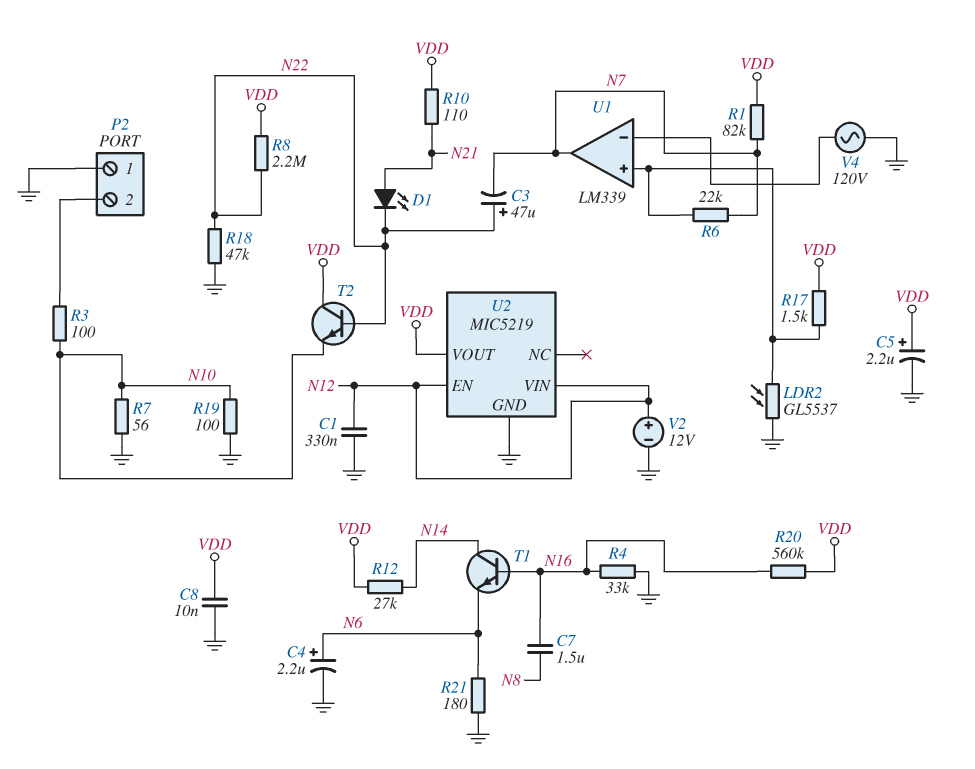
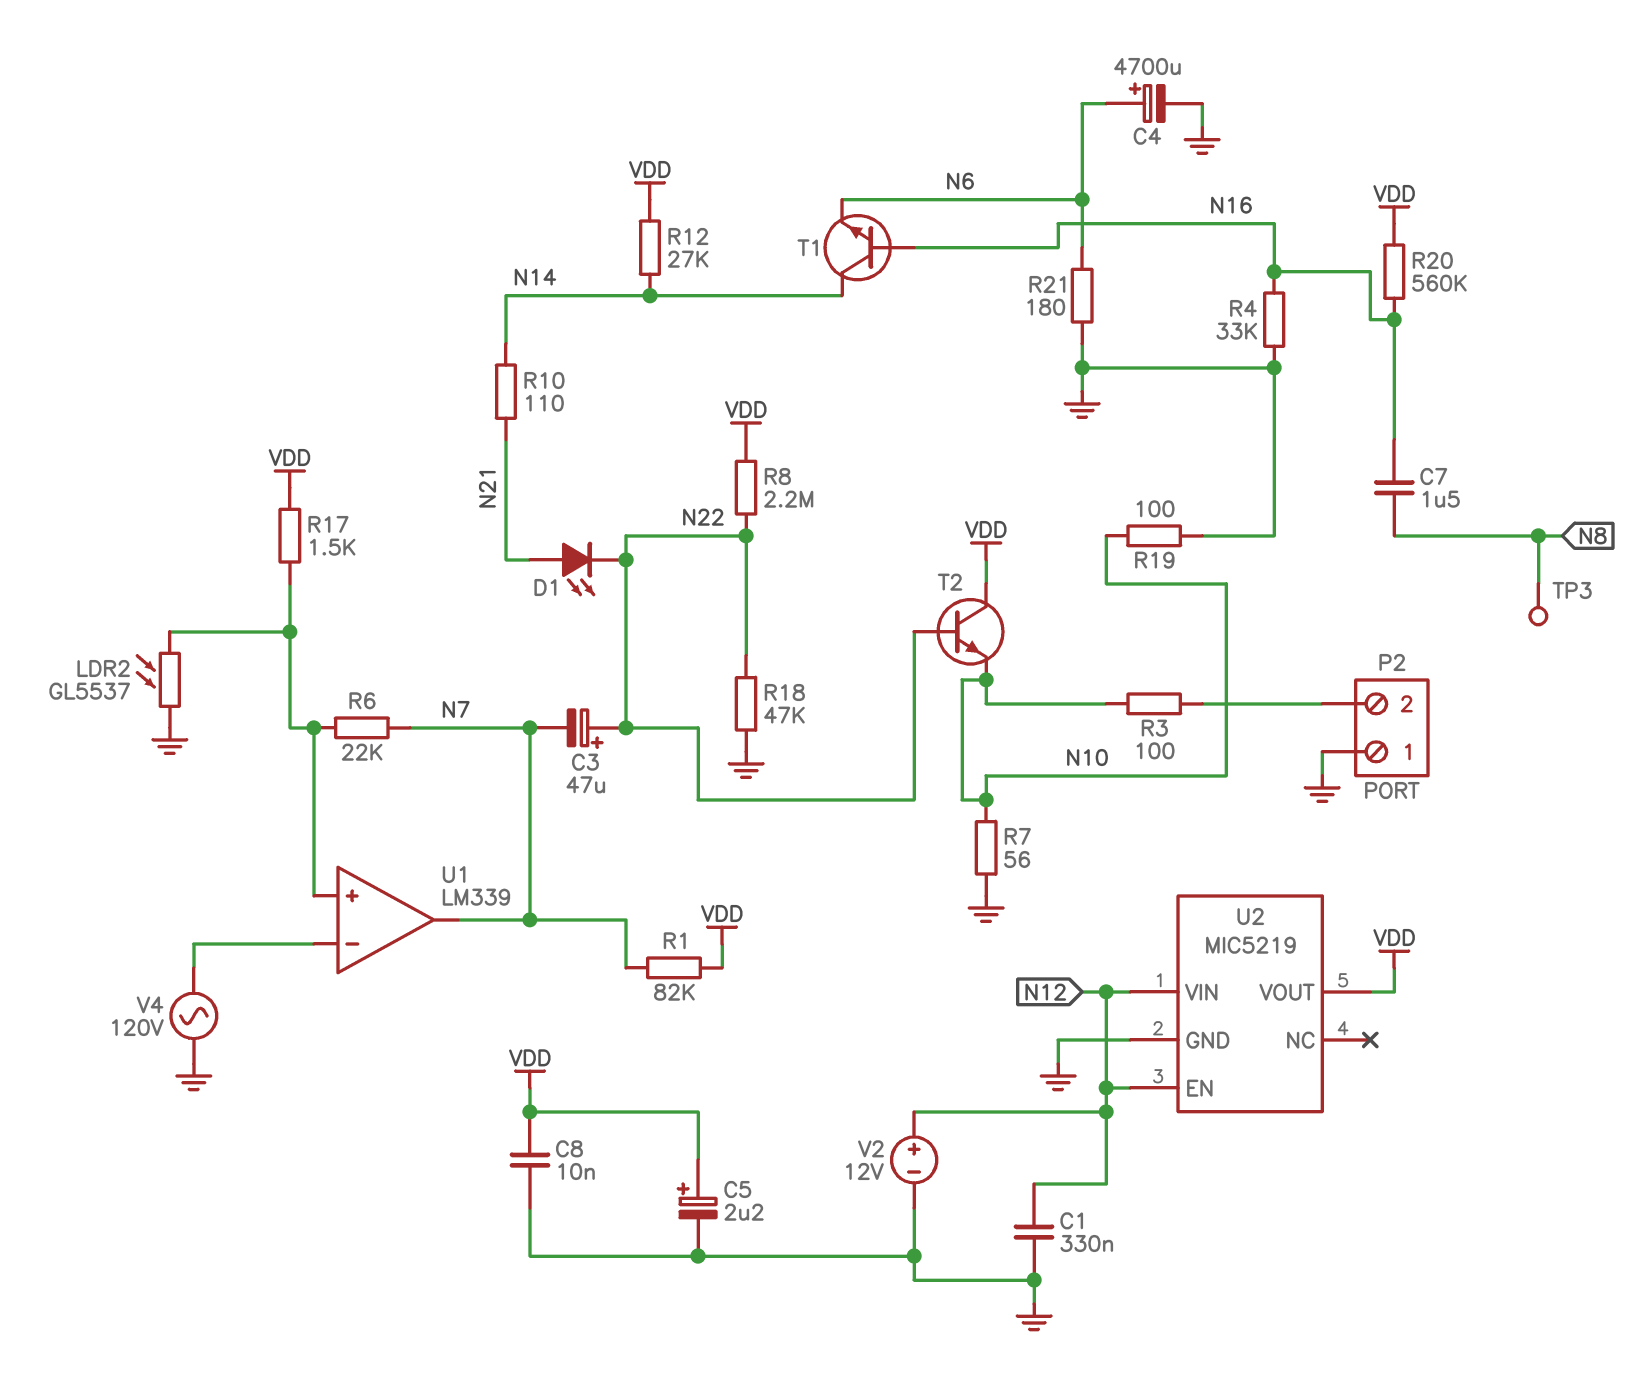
C4: 2.2uF (plus N6, minus GND) -> 4700uF (plus N6, minus GND)
R10: 110 (N21, VDD) -> 110 (N14, N21)
TP3: none -> test point (N8)

